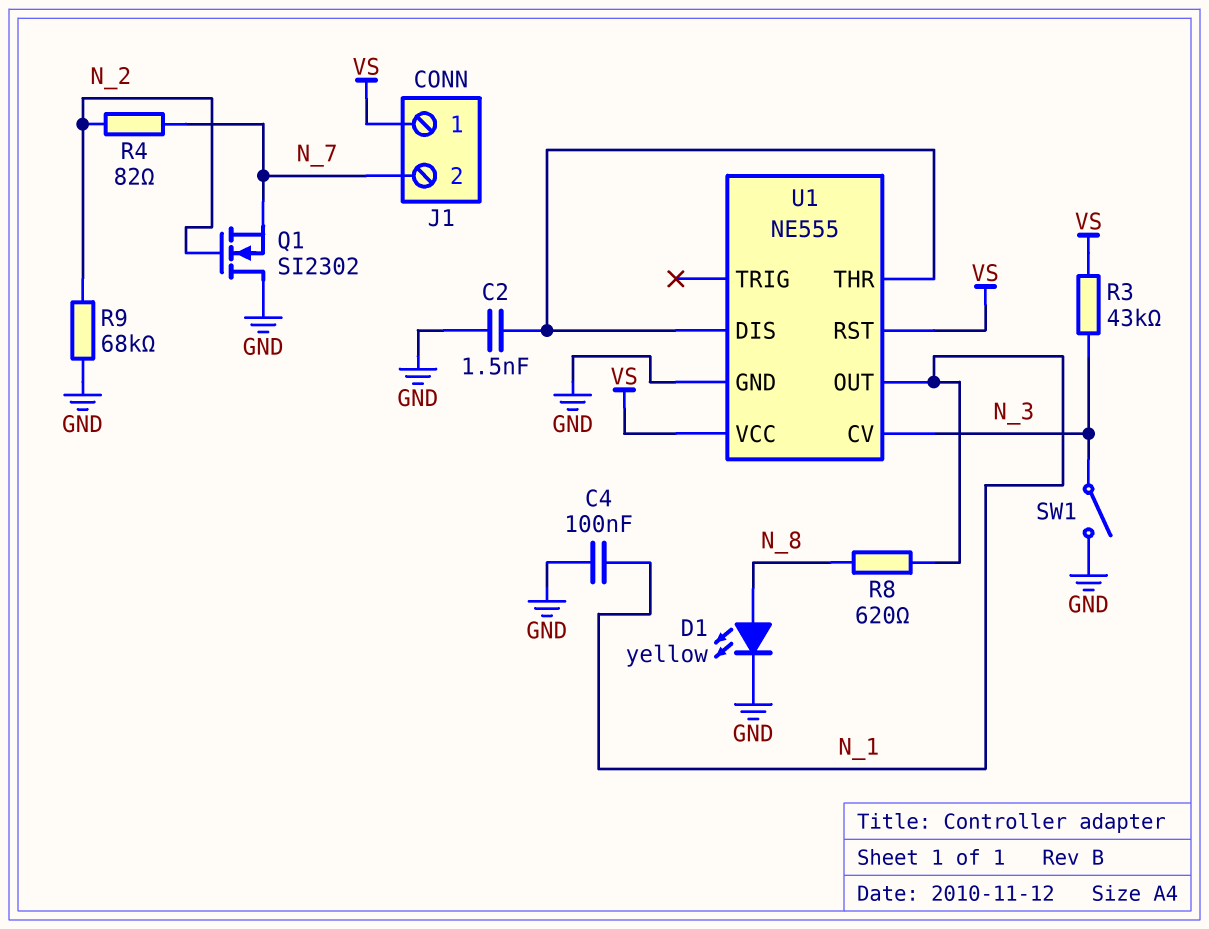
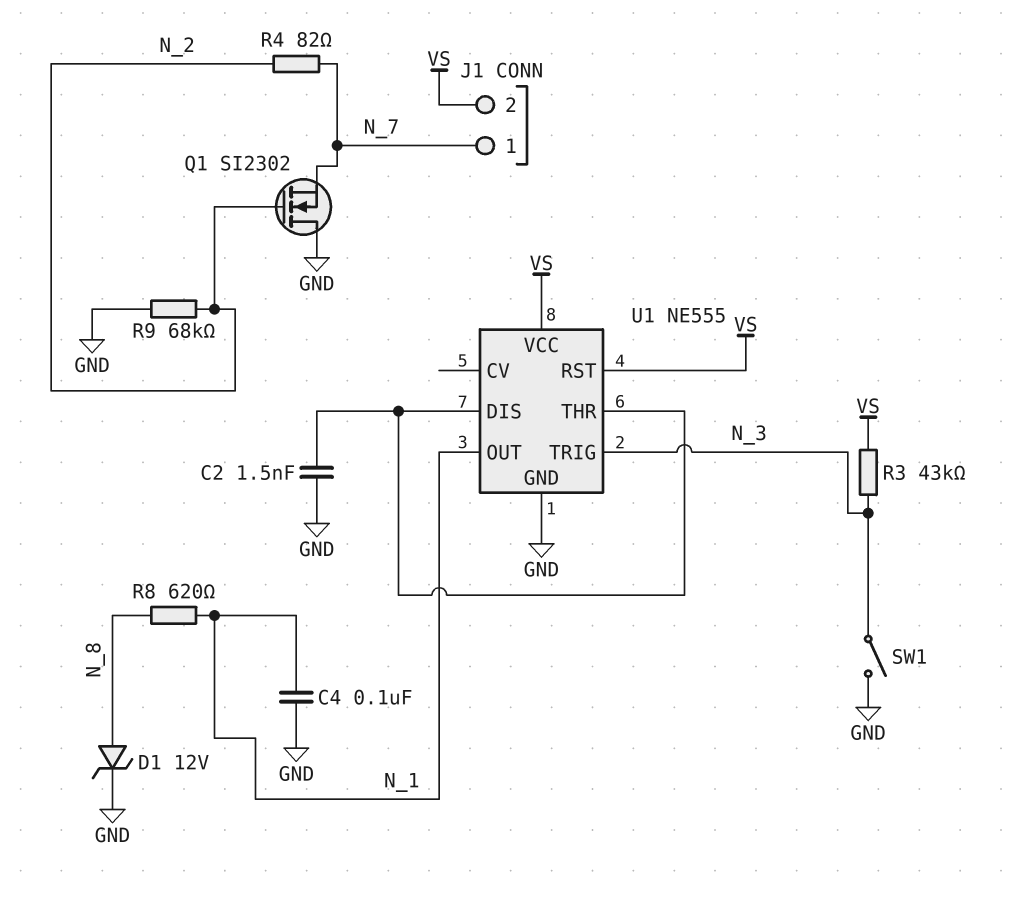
D1: LED yellow (A N_8, K GND) -> zener 12V (A N_8, K GND)
J1 pin 1: VS -> N_7
J1 pin 2: N_7 -> VS
U1 pin CV: N_3 -> none
U1 pin TRIG: none -> N_3

